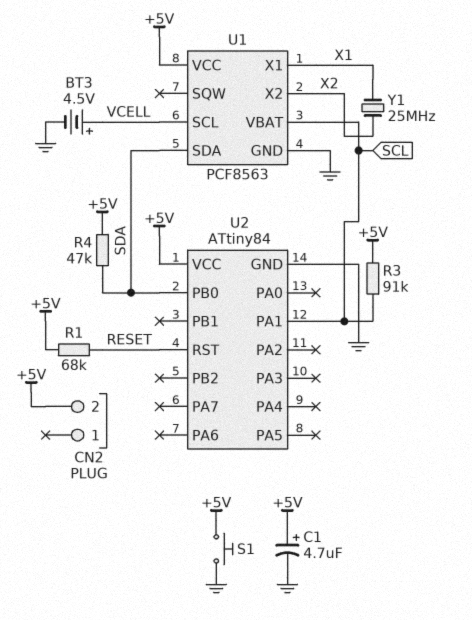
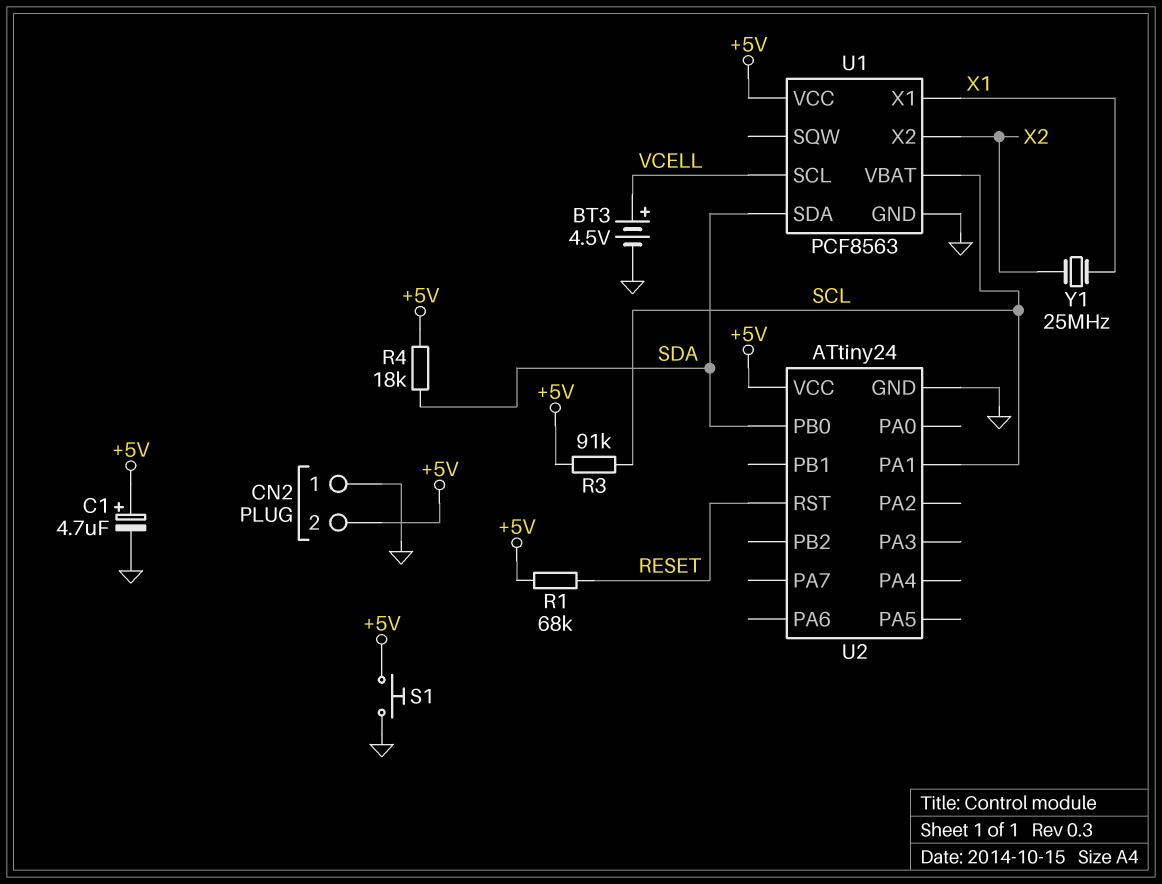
CN2 pin 1: none -> GND
R4: 47k (+5V, SDA) -> 18k (+5V, SDA)
U2: ATtiny84 -> ATtiny24

